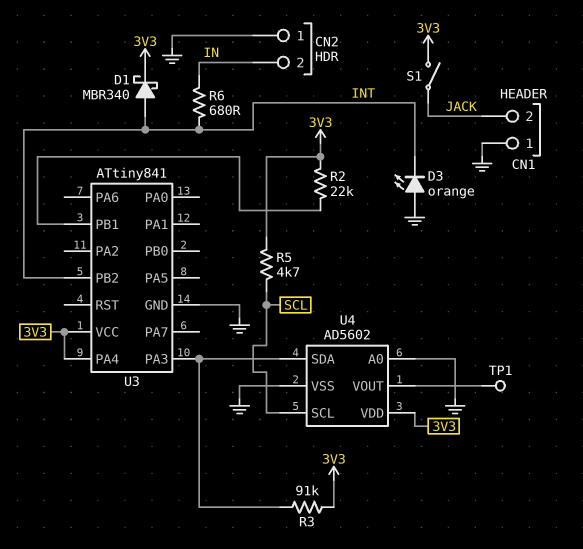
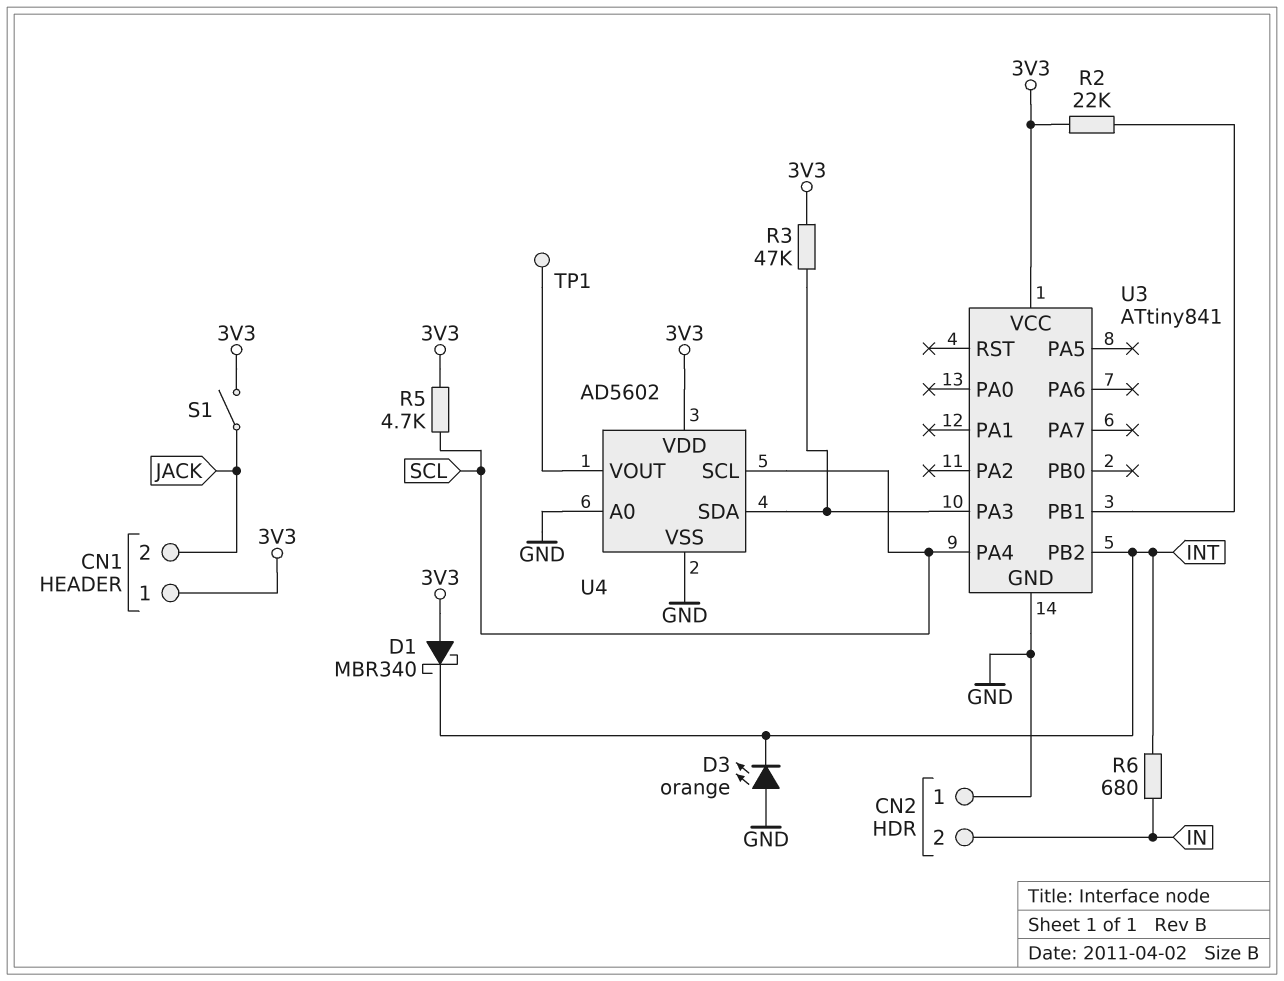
CN1 pin 1: GND -> 3V3
D1: schottky MBR340 (A INT, K 3V3) -> schottky MBR340 (A 3V3, K INT)
R3: 91k (3V3, U3/PA3) -> 47k (3V3, U3/PA3)
U3 pin PA4: 3V3 -> SCL

